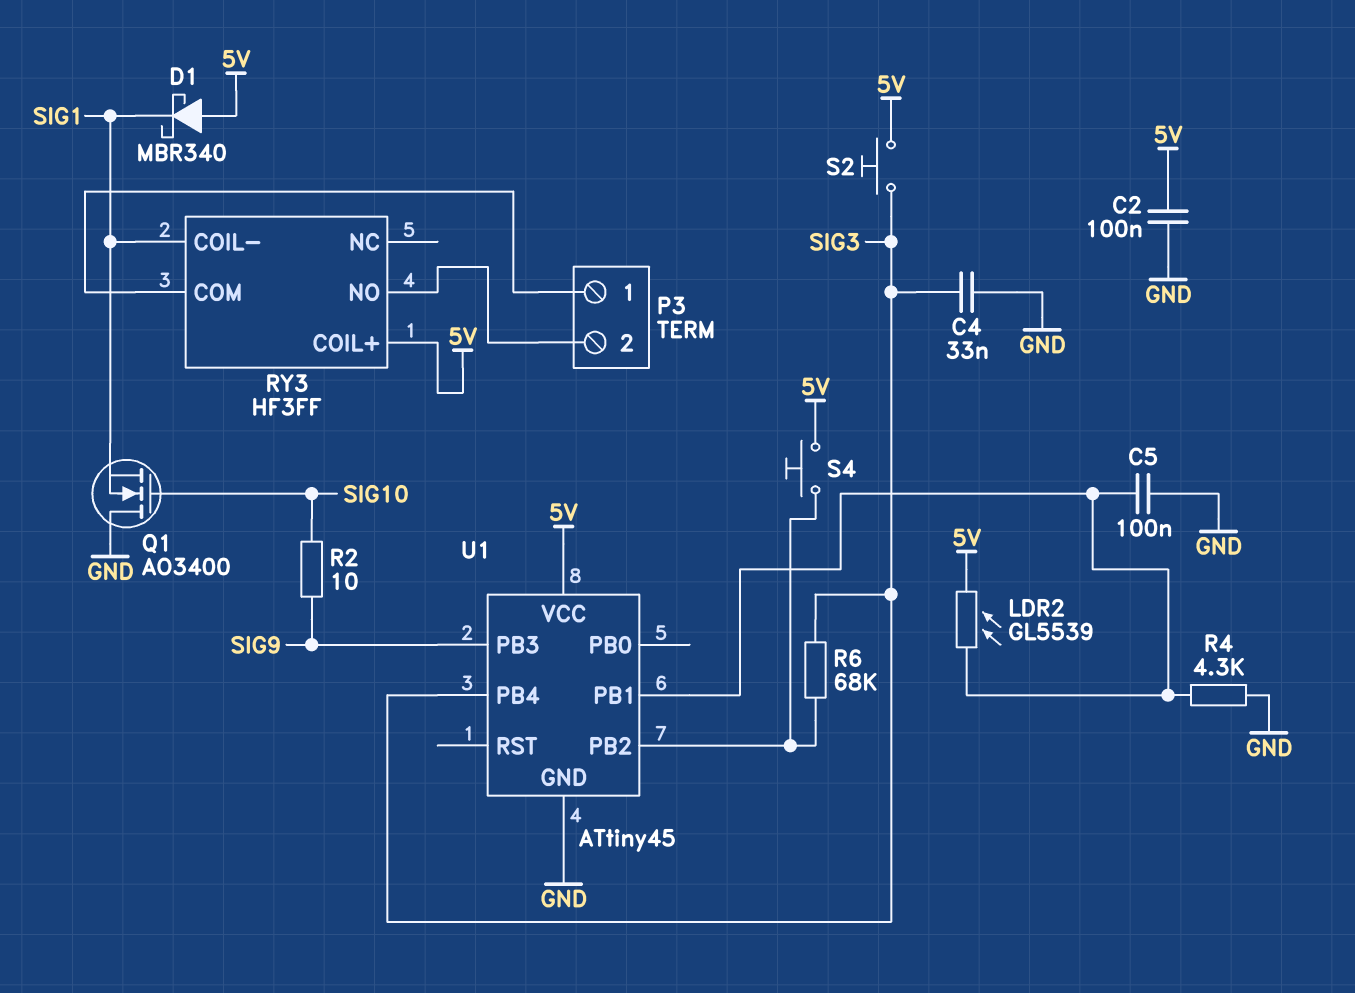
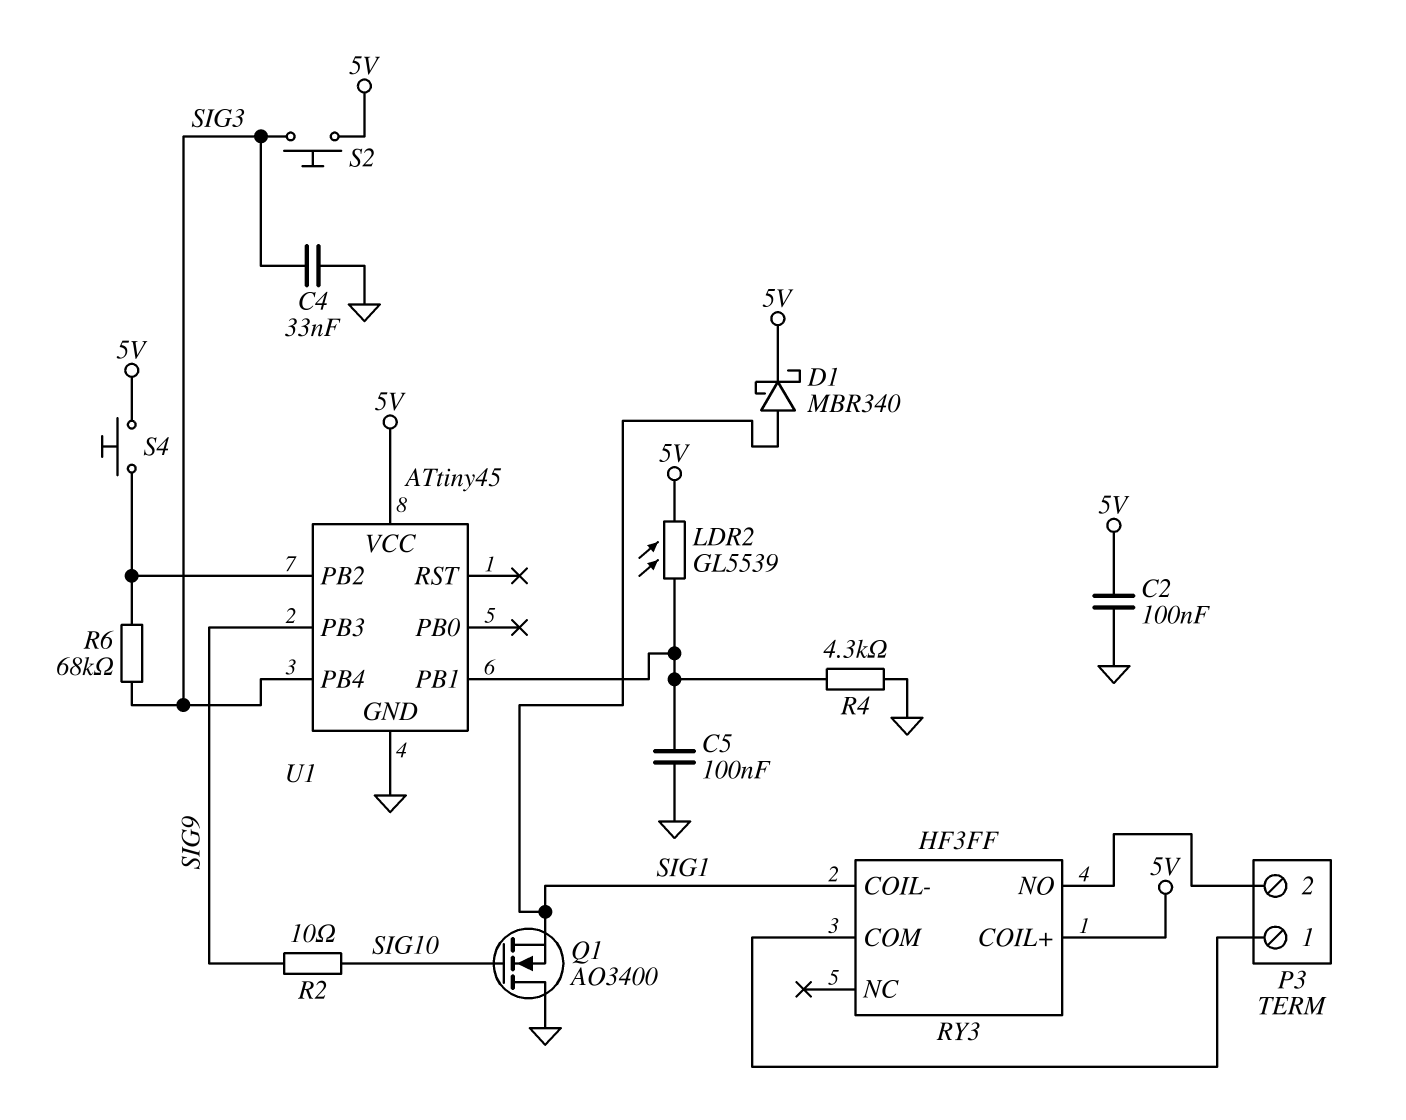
D1: schottky MBR340 (A 5V, K SIG1) -> schottky MBR340 (A SIG1, K 5V)

